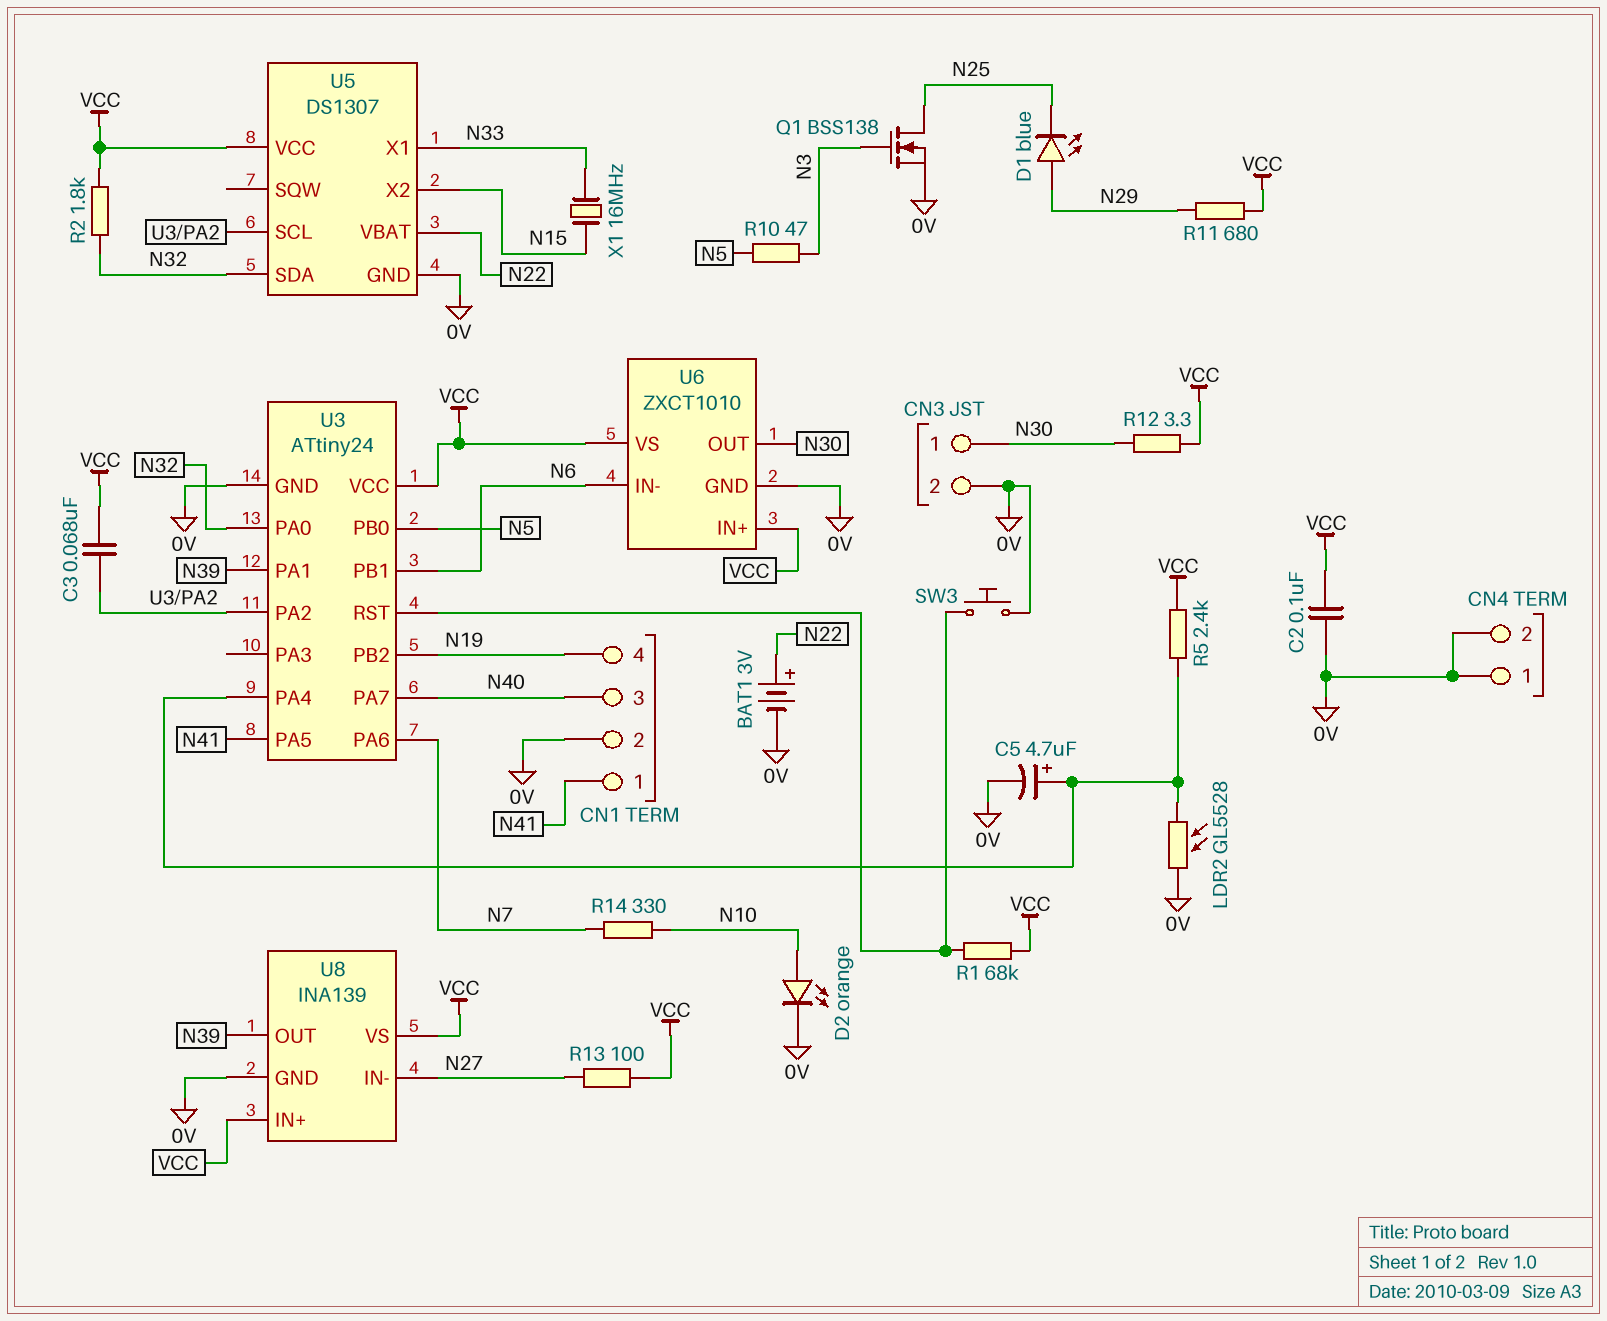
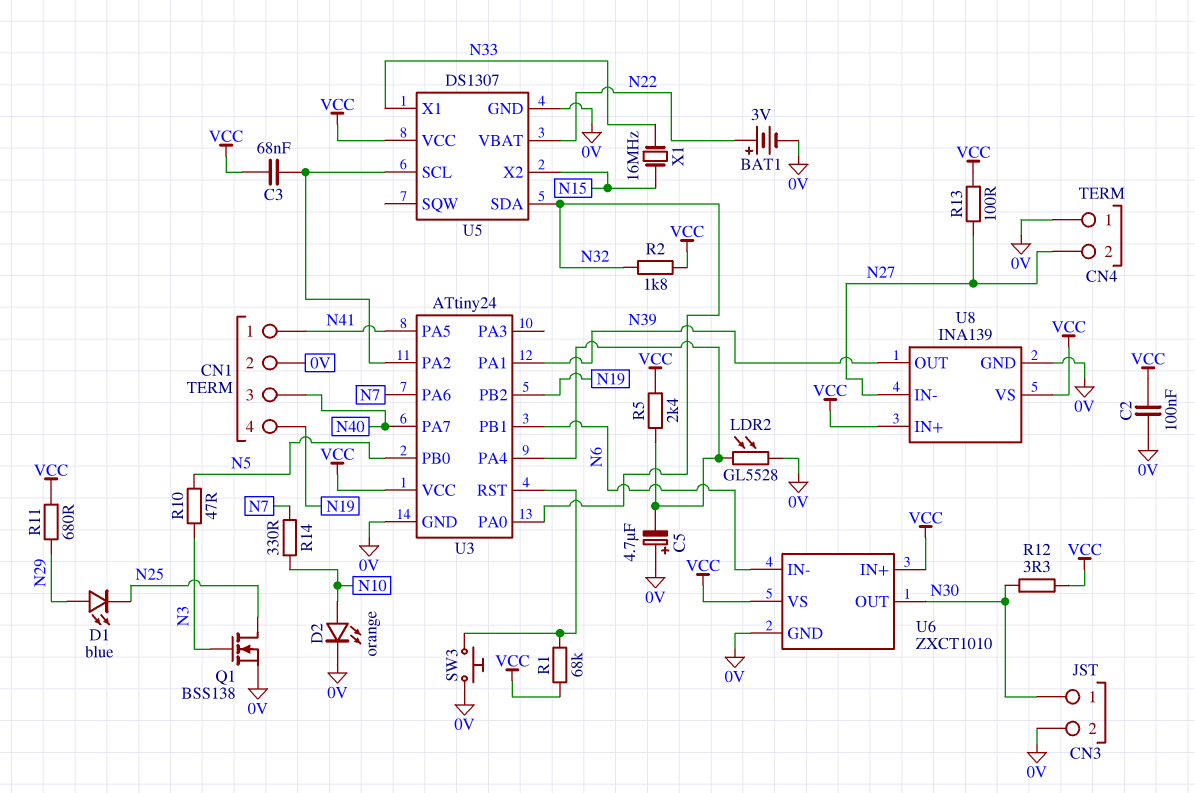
C5: 4.7uF (plus U3/PA4, minus 0V) -> 4.7uF (plus 0V, minus U3/PA4)
CN4 pin 2: 0V -> N27

